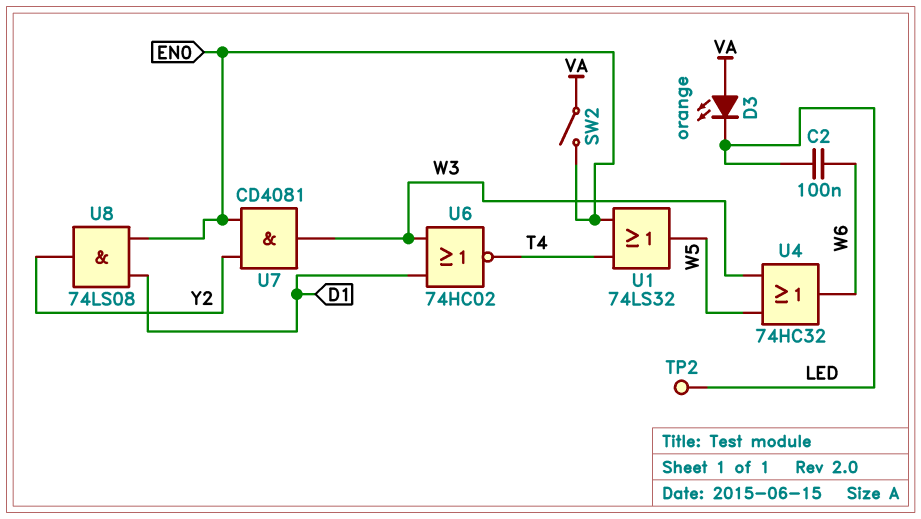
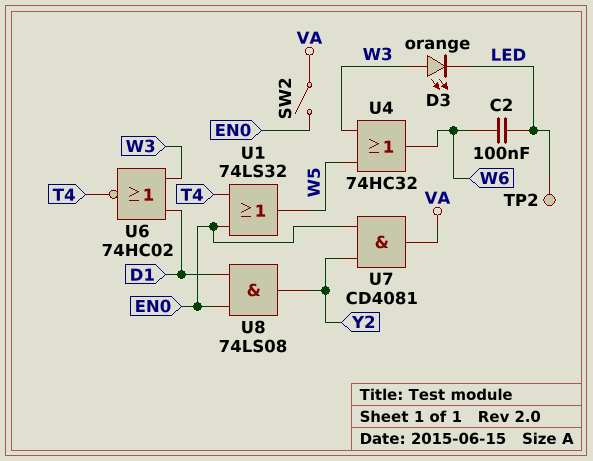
D3: LED orange (A VA, K LED) -> LED orange (A W3, K LED)
U7: AND CD4081 (in EN0, in Y2, out W3) -> AND CD4081 (in EN0, in Y2, out VA)

